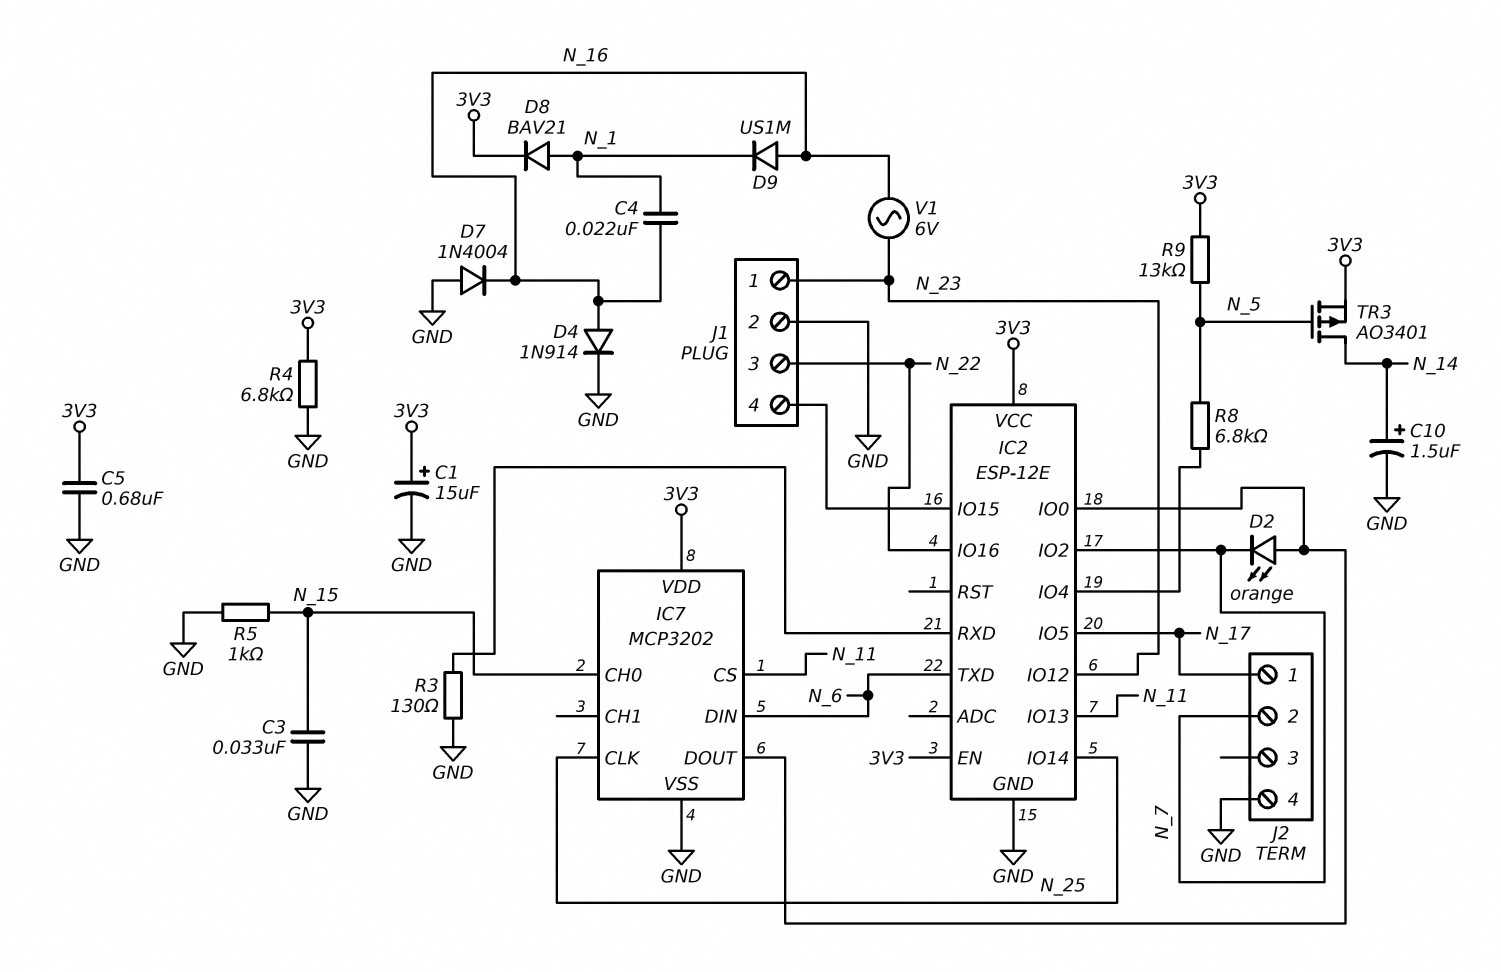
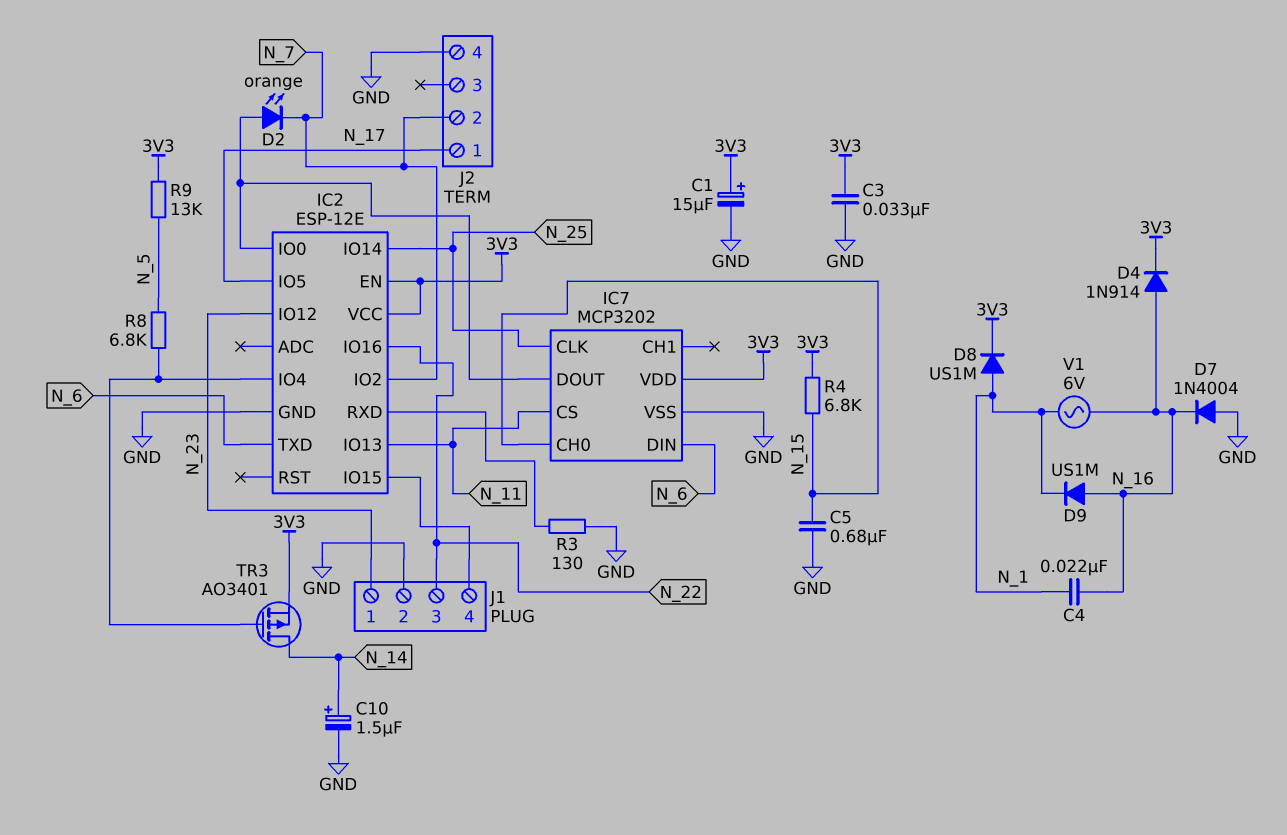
C3: 33nF (GND, N_15) -> 33nF (3V3, GND)
C5: 680nF (3V3, GND) -> 680nF (GND, N_15)
D4: diode 1N914 (A N_16, K GND) -> diode 1N914 (A N_16, K 3V3)
D8: diode BAV21 (A N_1, K 3V3) -> diode US1M (A N_1, K 3V3)
R4: 6.8k (3V3, GND) -> 6.8k (3V3, N_15)
R5: 1k (GND, N_15) -> none
TR3: PMOS AO3401 (G N_5, D N_14, S 3V3) -> PMOS AO3401 (G IC2/IO4, D N_14, S 3V3)
V1: AC 6V (N_16, N_23) -> AC 6V (N_1, N_16)

